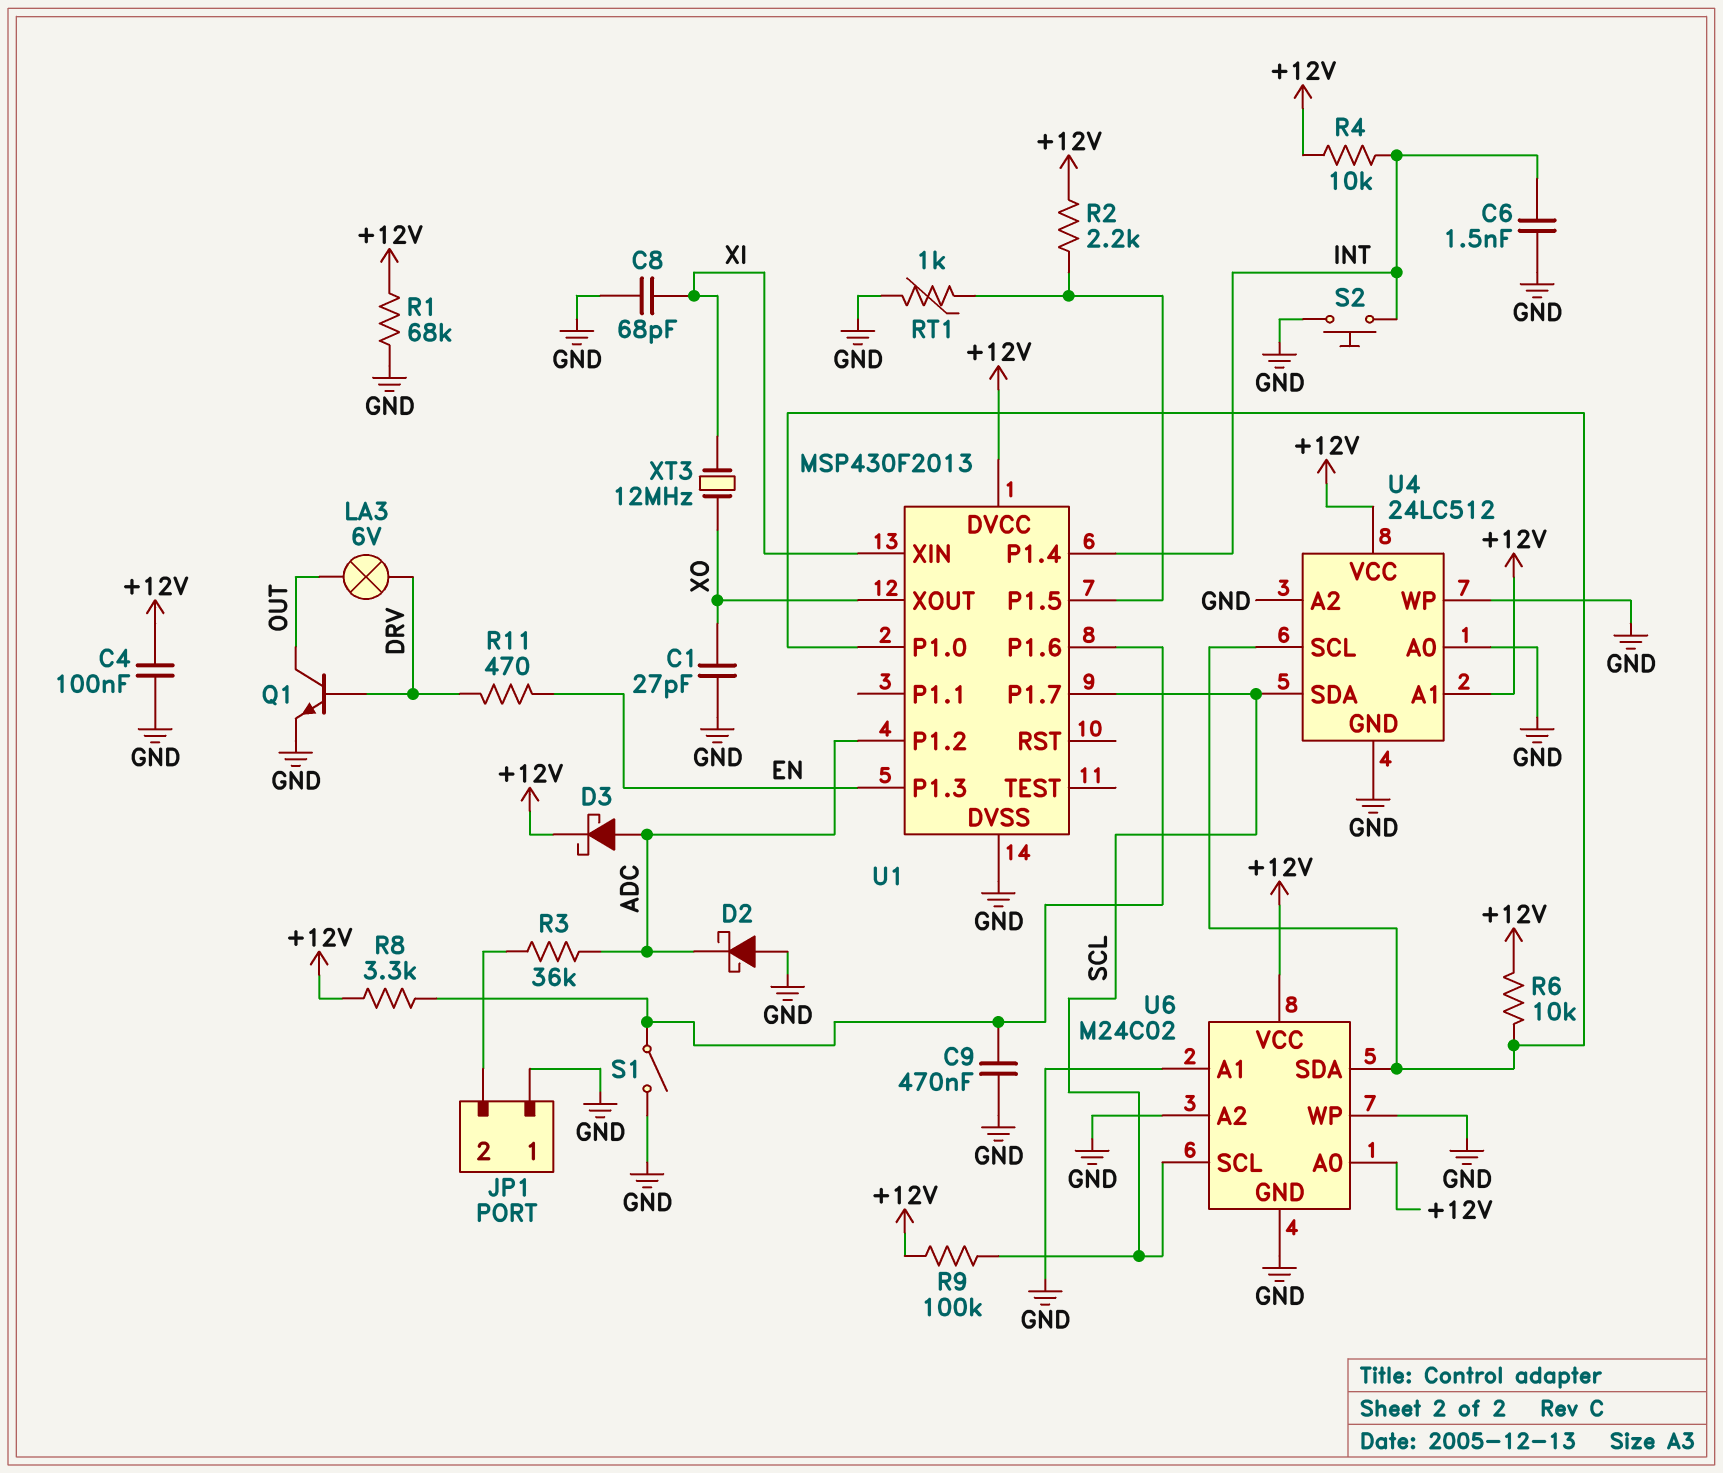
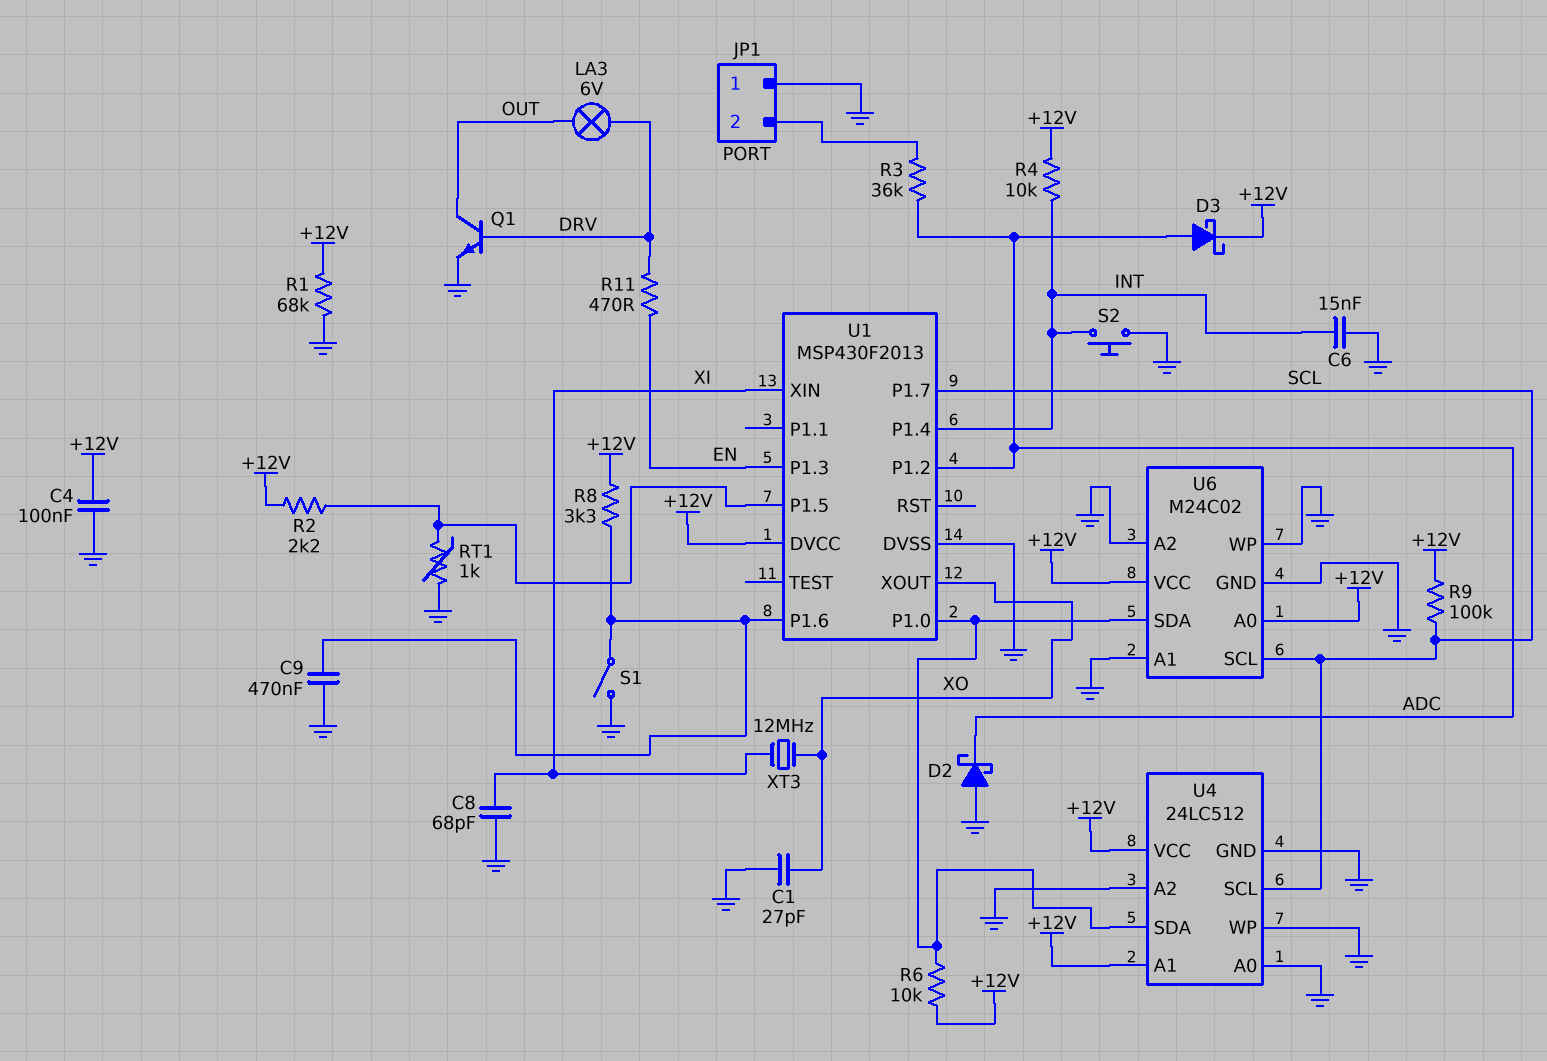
C6: 1.5nF (GND, INT) -> 15nF (GND, INT)
U4 pin SCL: U1/P1.0 -> SCL
U4 pin SDA: SCL -> U1/P1.0

